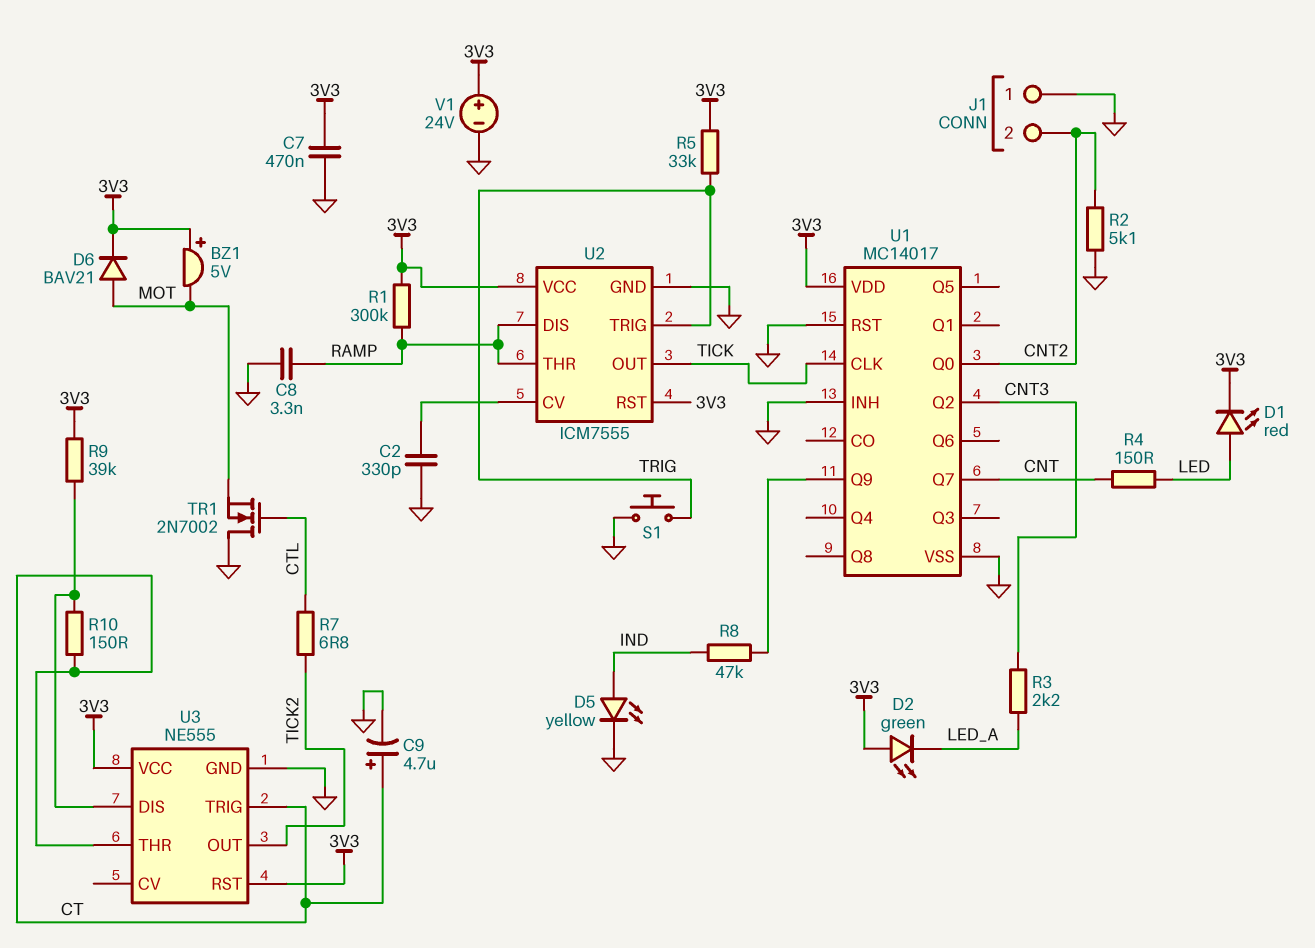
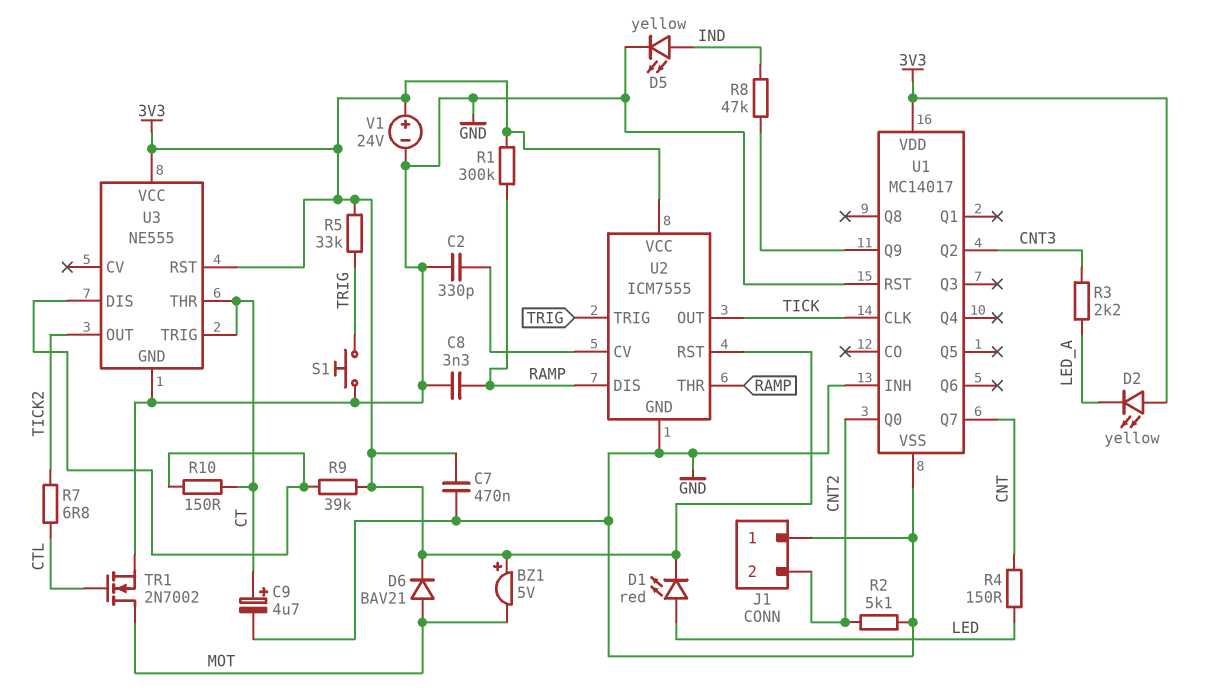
D2: LED green (A 3V3, K LED_A) -> LED yellow (A 3V3, K LED_A)
TR1: NMOS 2N7002 (G CTL, D GND, S MOT) -> NMOS 2N7002 (G CTL, D MOT, S GND)

